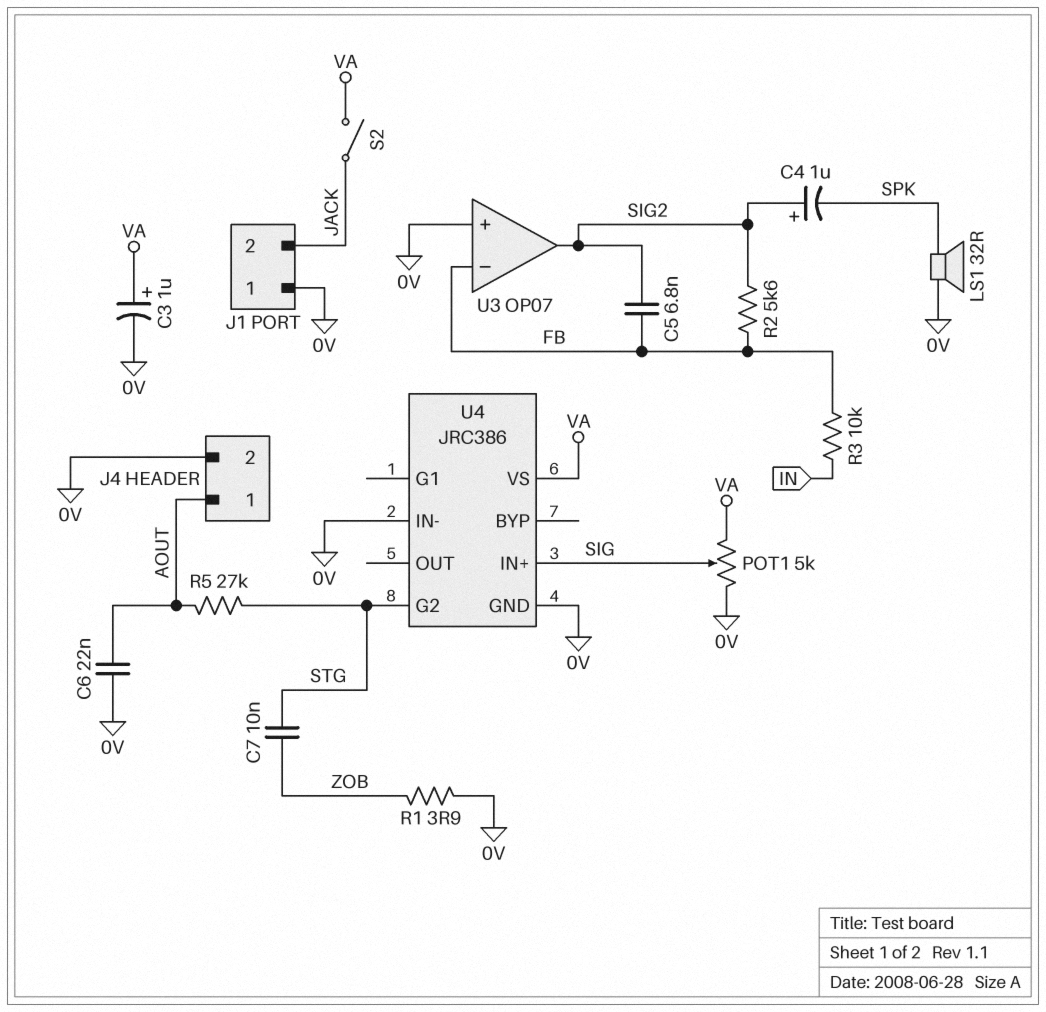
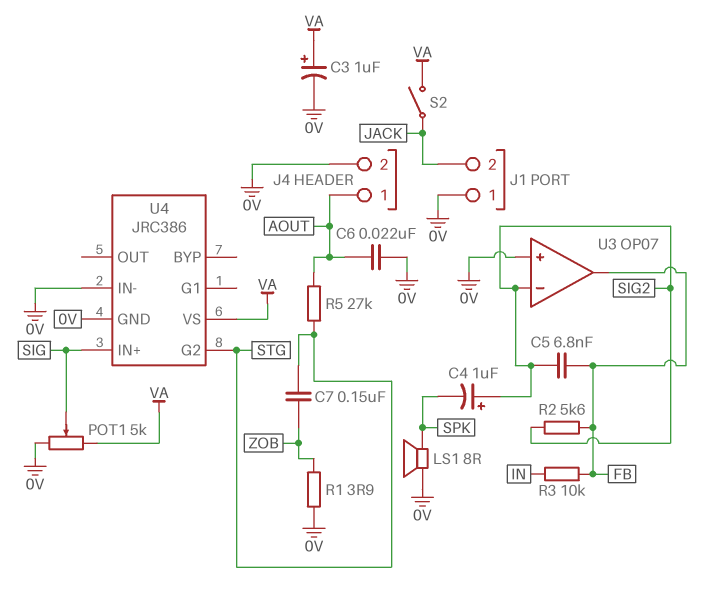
C7: 10nF (STG, ZOB) -> 150nF (STG, ZOB)
LS1: speaker 32R (0V, SPK) -> speaker 8R (0V, SPK)
U3 pin in-: FB -> SIG2
U3 pin out: SIG2 -> FB

